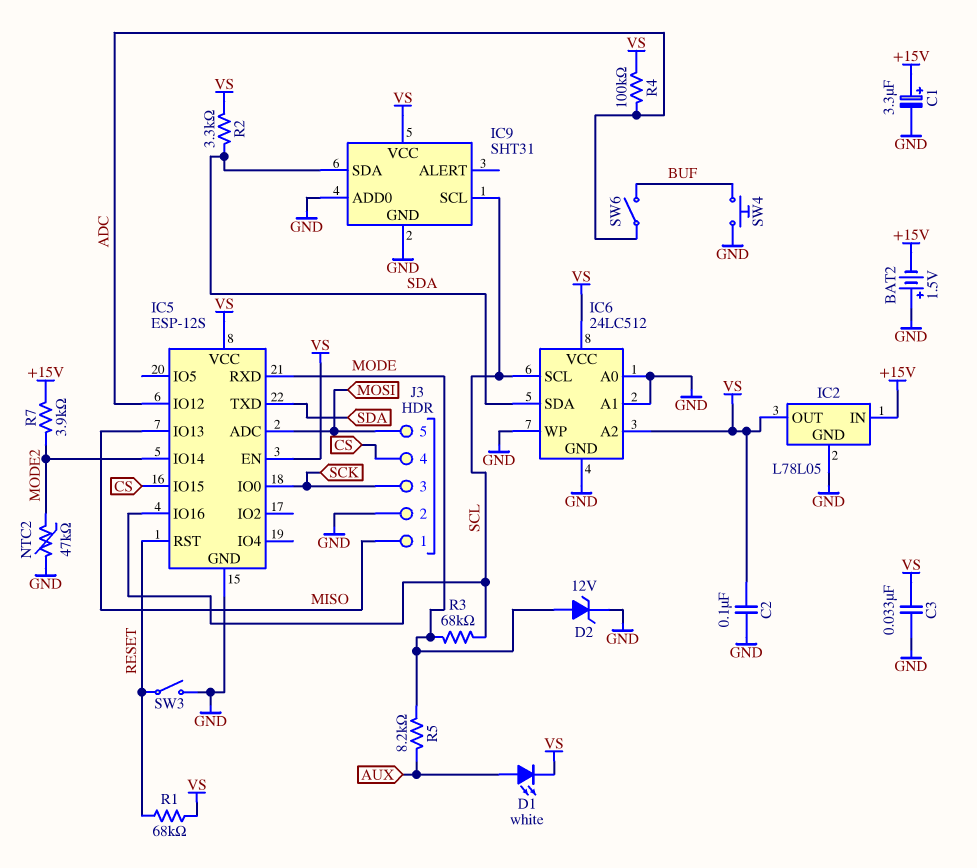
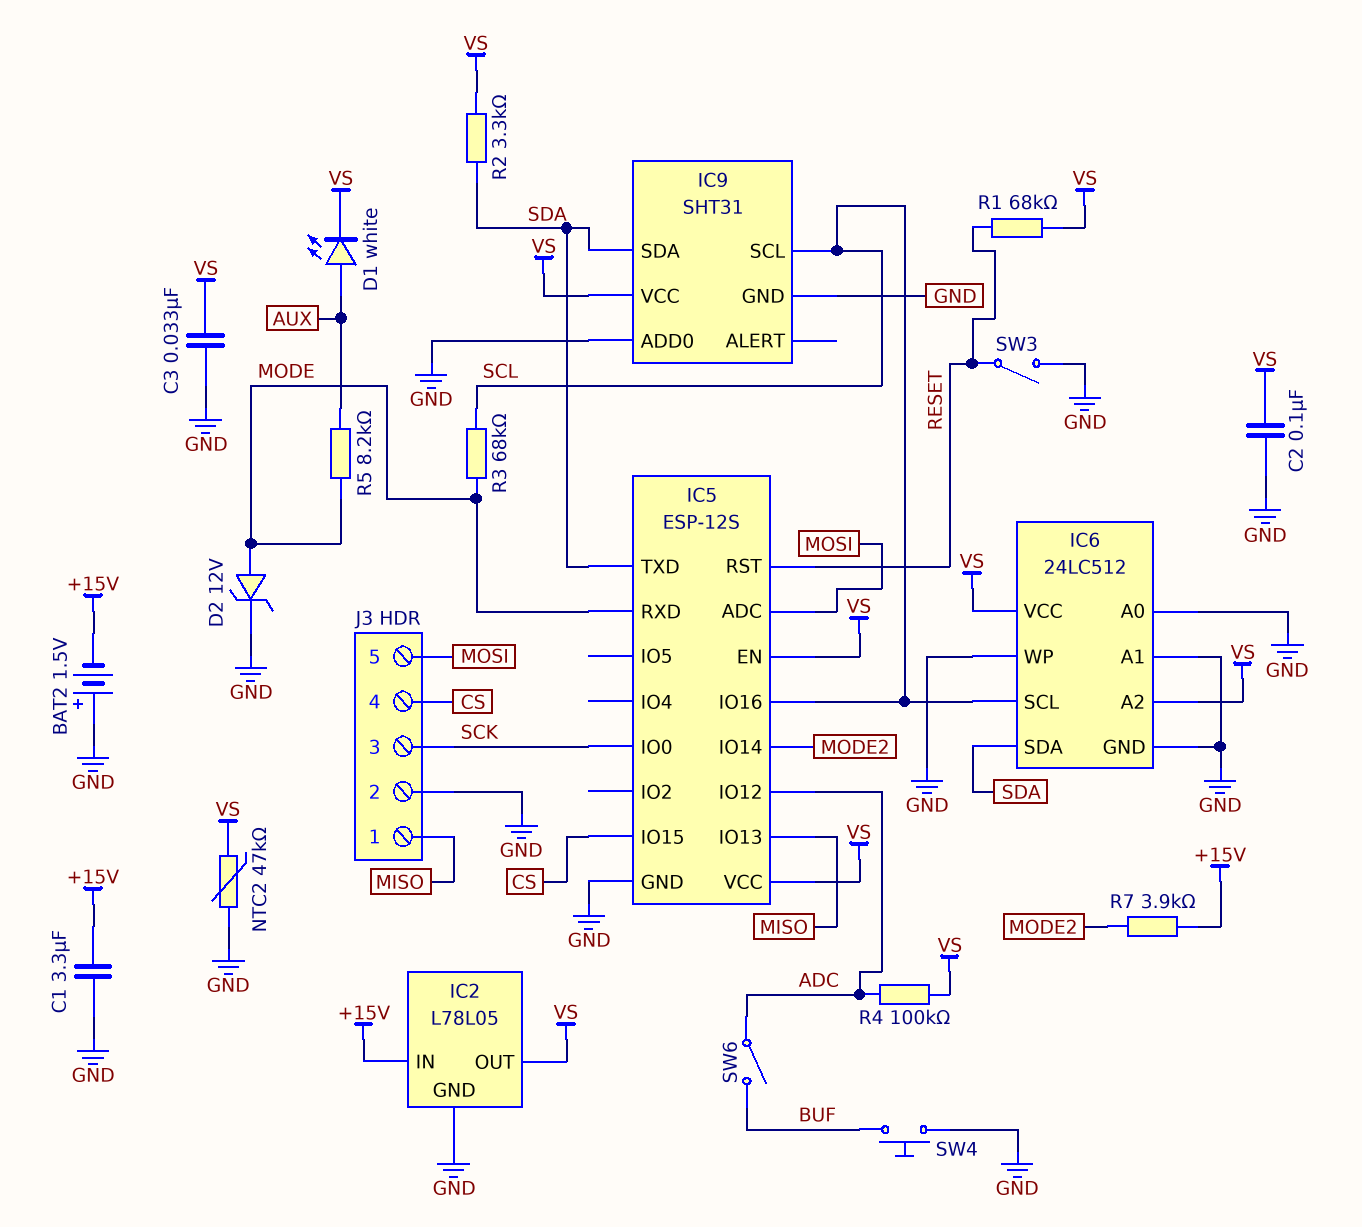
C1: 3.3uF (plus +15V, minus GND) -> 3.3uF (+15V, GND)
NTC2: 47k (GND, MODE2) -> 47k (GND, VS)

